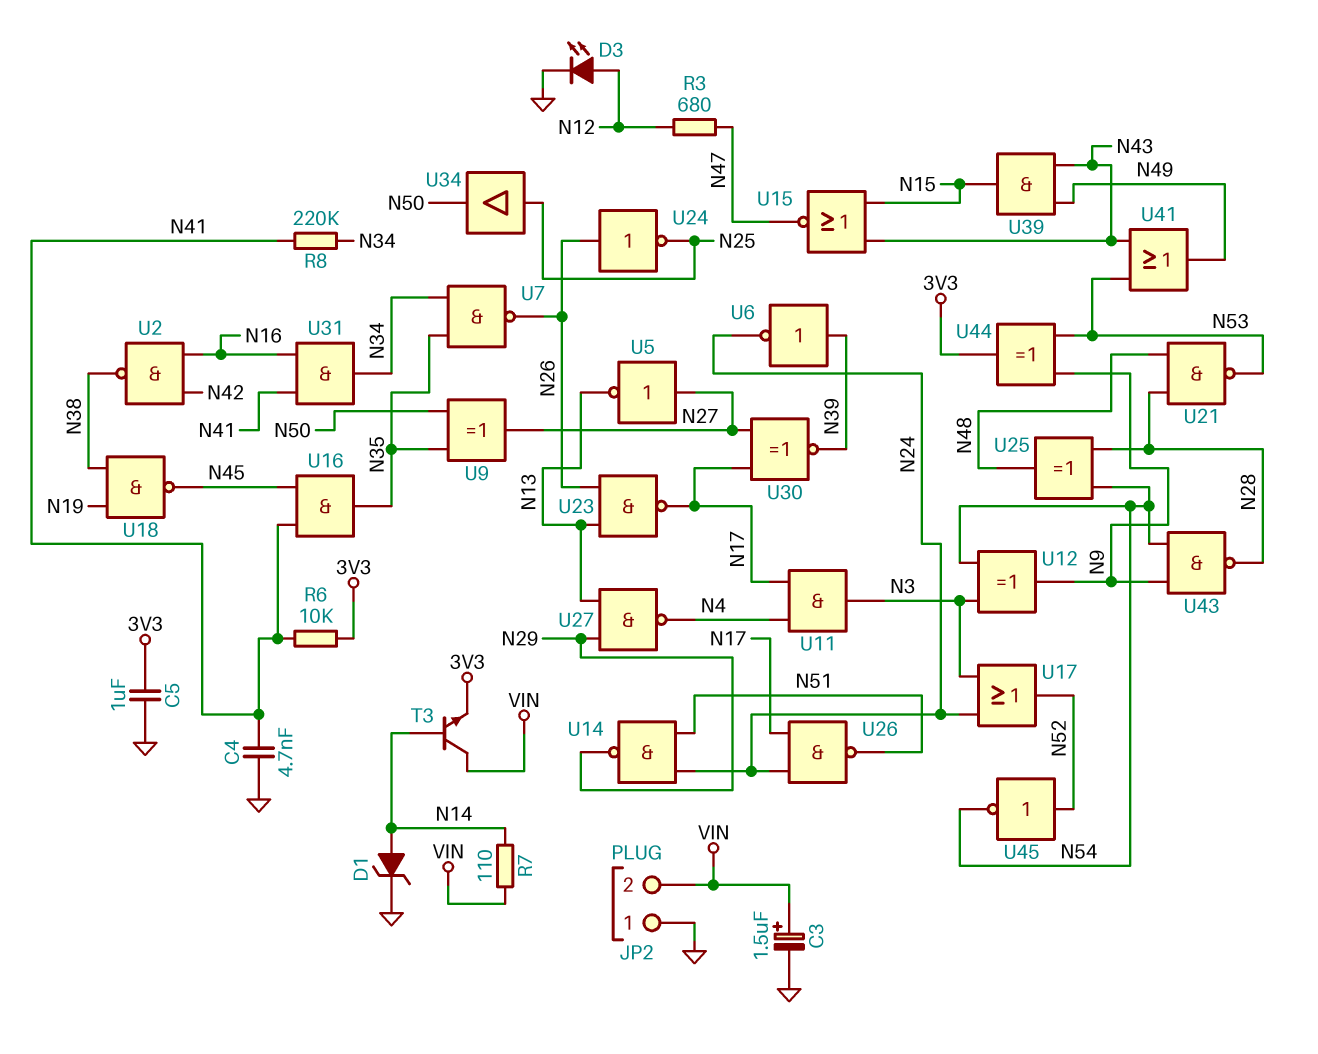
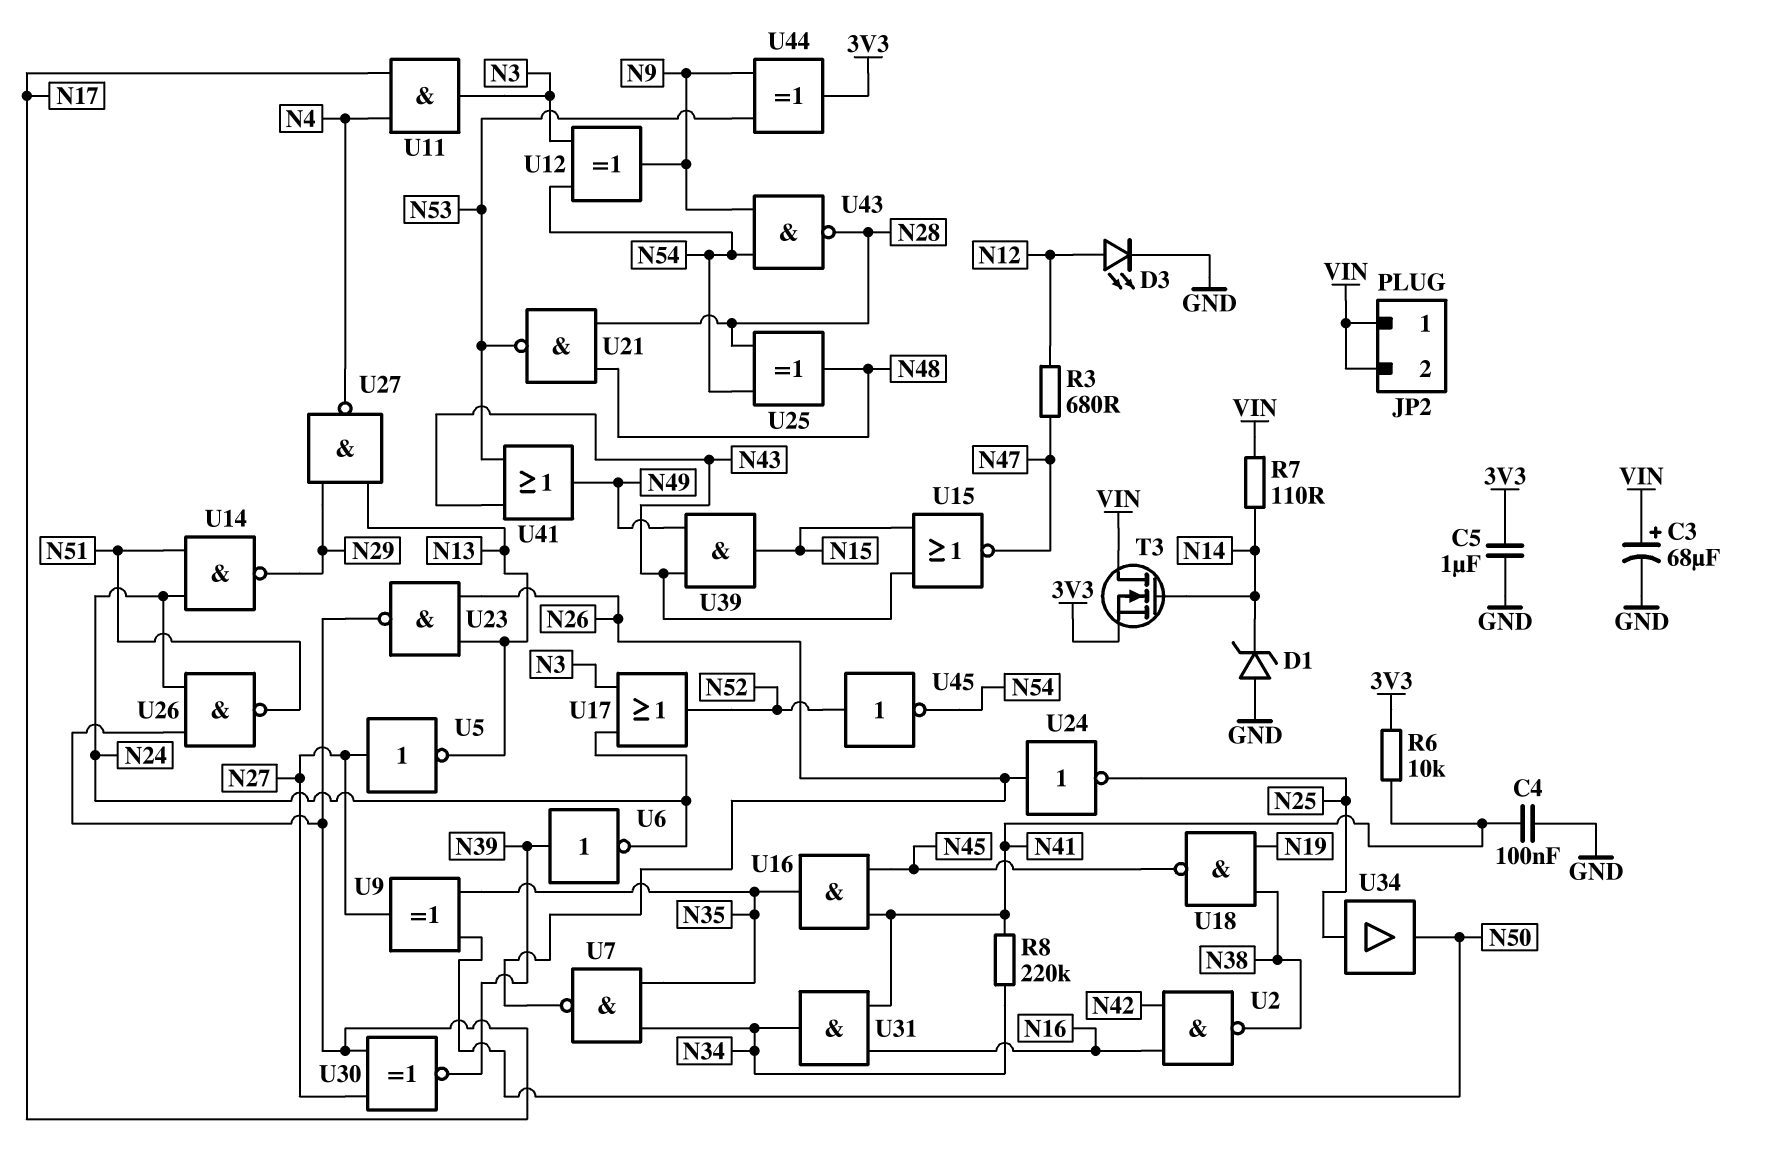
C3: 1.5uF (plus VIN, minus GND) -> 68uF (plus VIN, minus GND)
C4: 4.7nF (GND, N41) -> 100nF (GND, N41)
D1: zener (A N14, K GND) -> zener (A GND, K N14)
JP2 pin 1: GND -> VIN
T3: NPN (B N14, C VIN, E 3V3) -> NMOS (G N14, D VIN, S 3V3)

